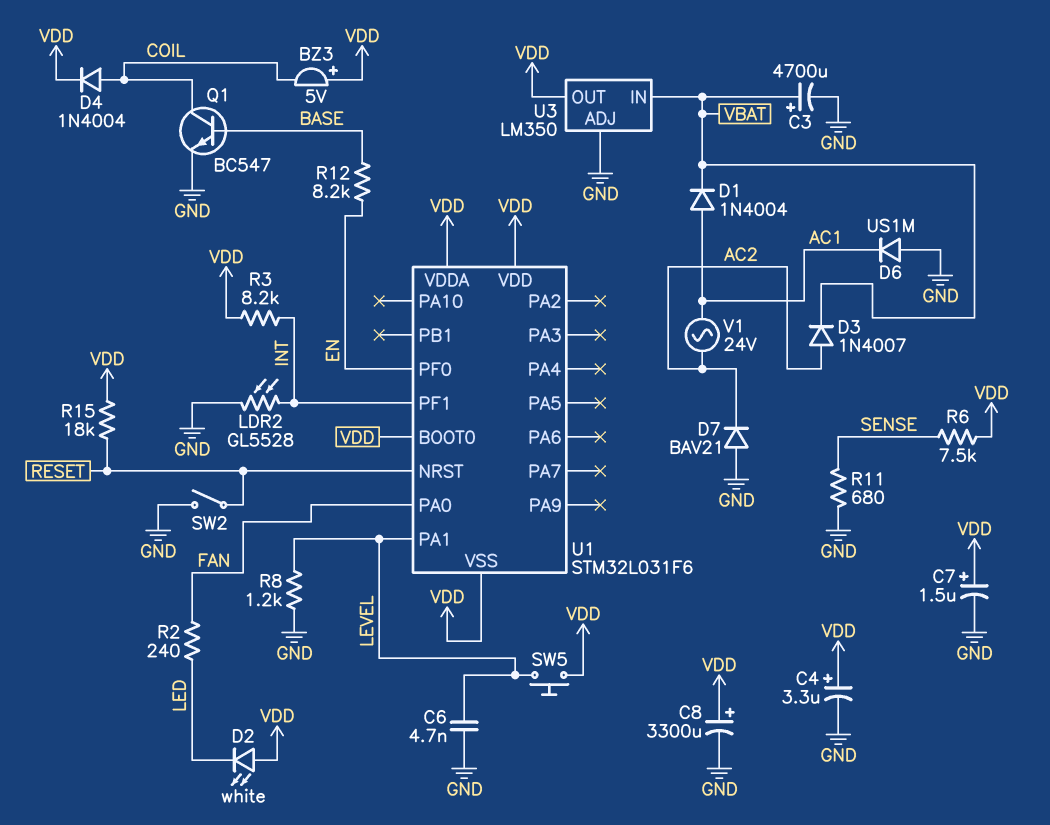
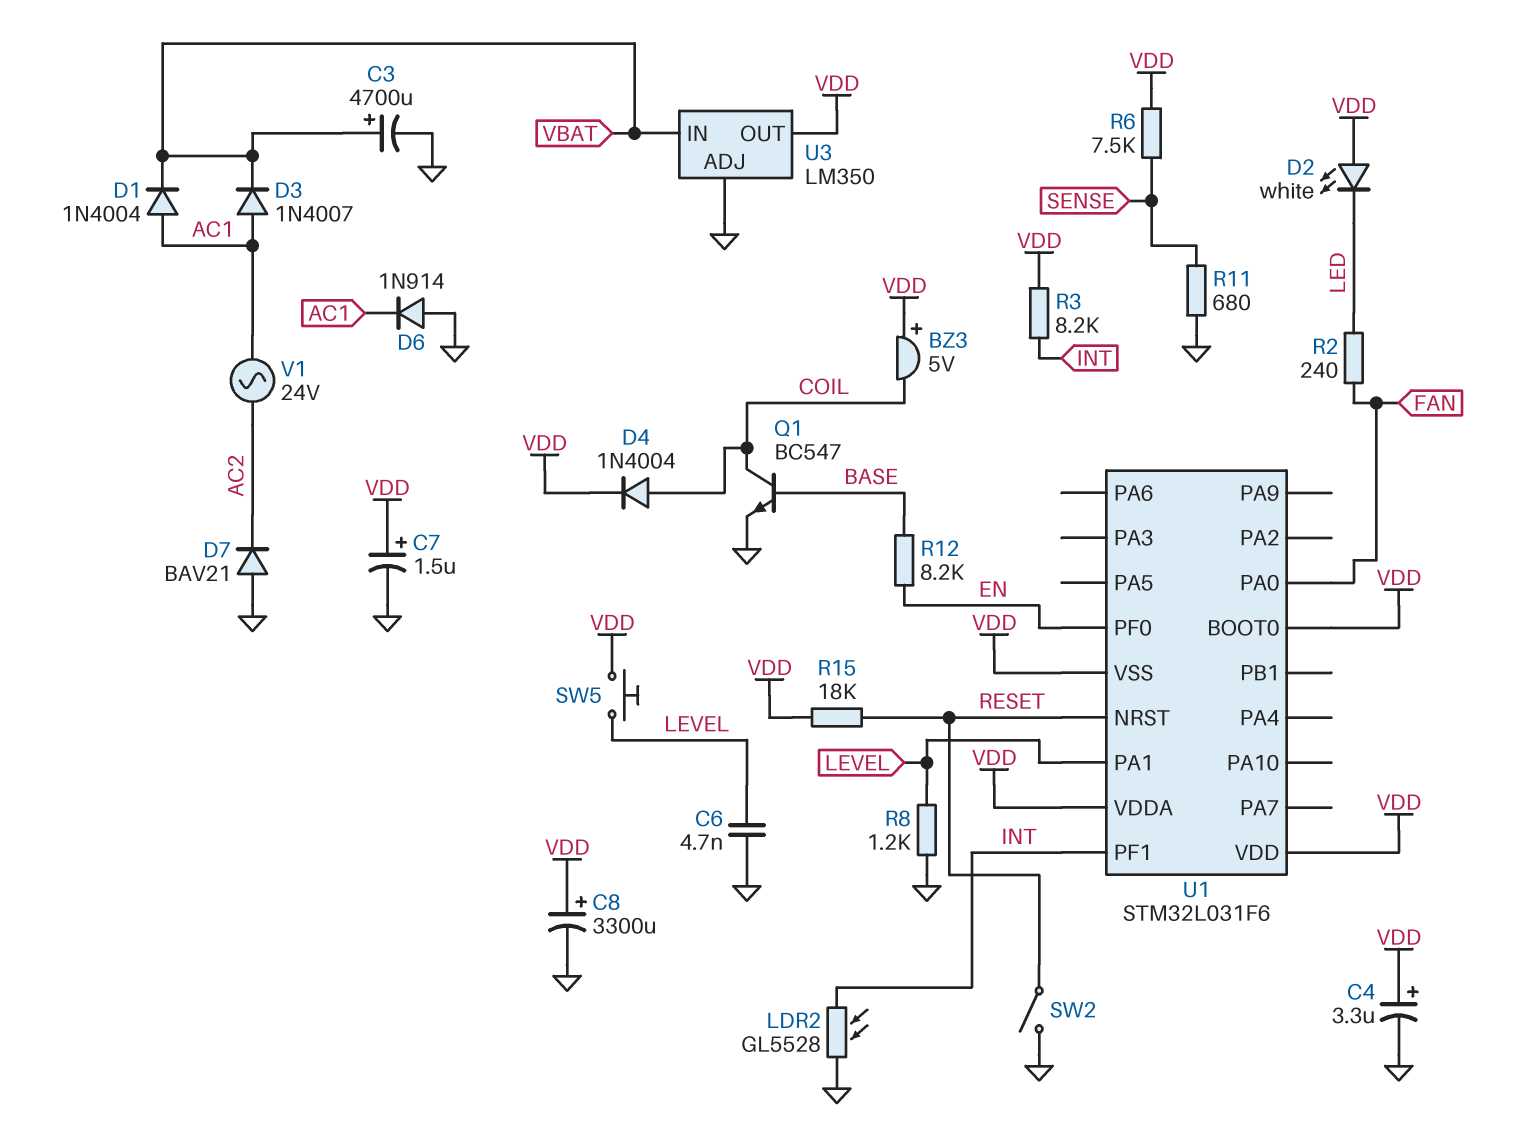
D3: diode 1N4007 (A AC2, K VBAT) -> diode 1N4007 (A AC1, K VBAT)
D6: diode US1M (A GND, K AC1) -> diode 1N914 (A GND, K AC1)

